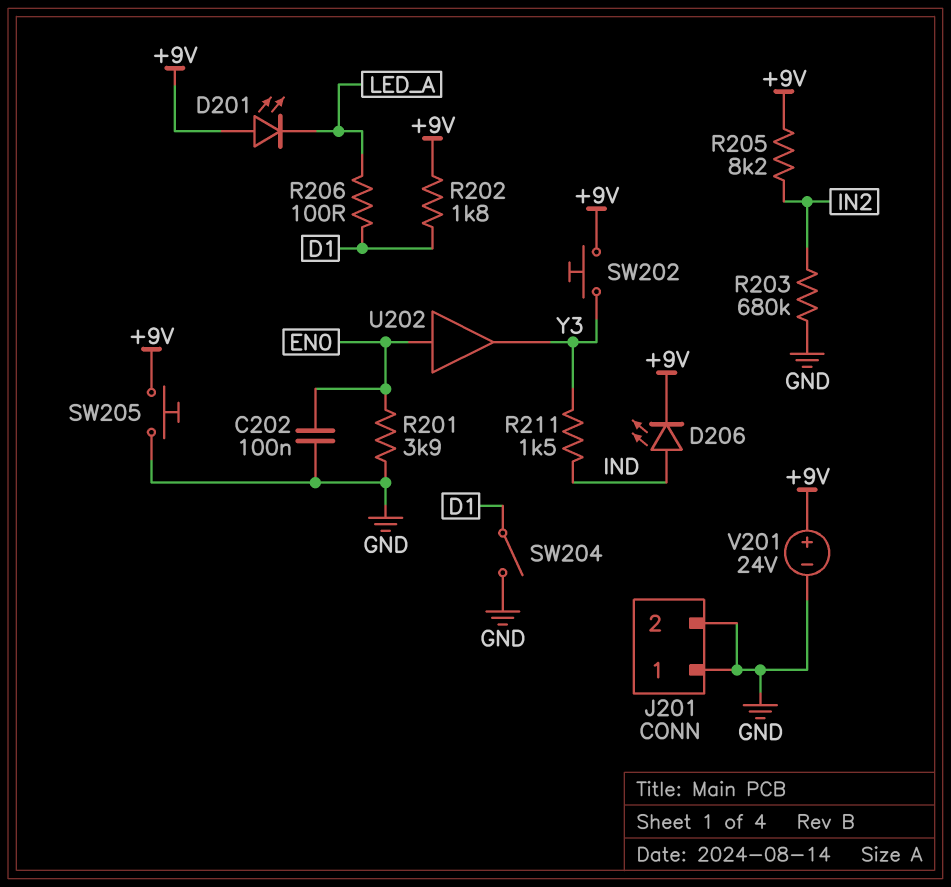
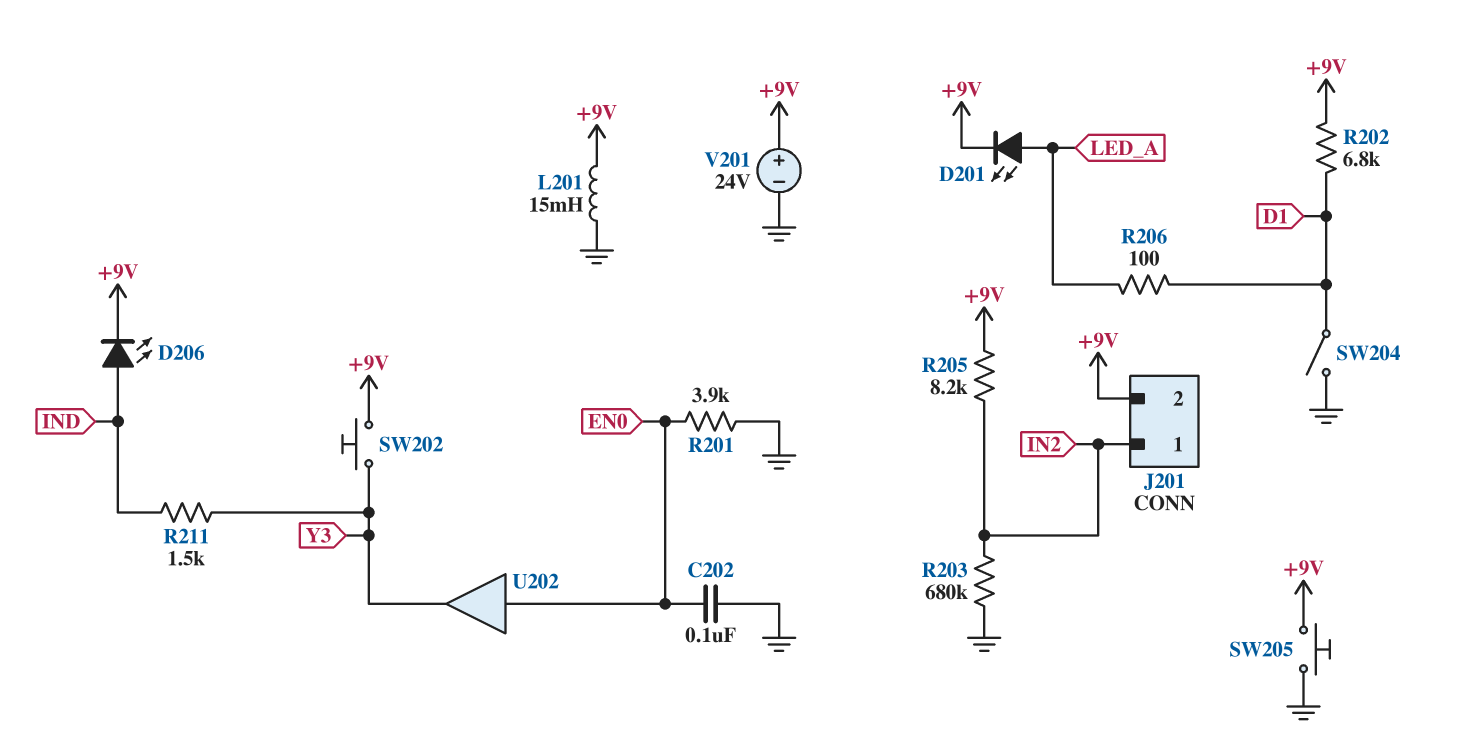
D201: LED (A +9V, K LED_A) -> LED (A LED_A, K +9V)
J201 pin 1: GND -> IN2
J201 pin 2: GND -> +9V
L201: none -> 15mH (+9V, GND)
R202: 1.8k (+9V, D1) -> 6.8k (+9V, D1)

